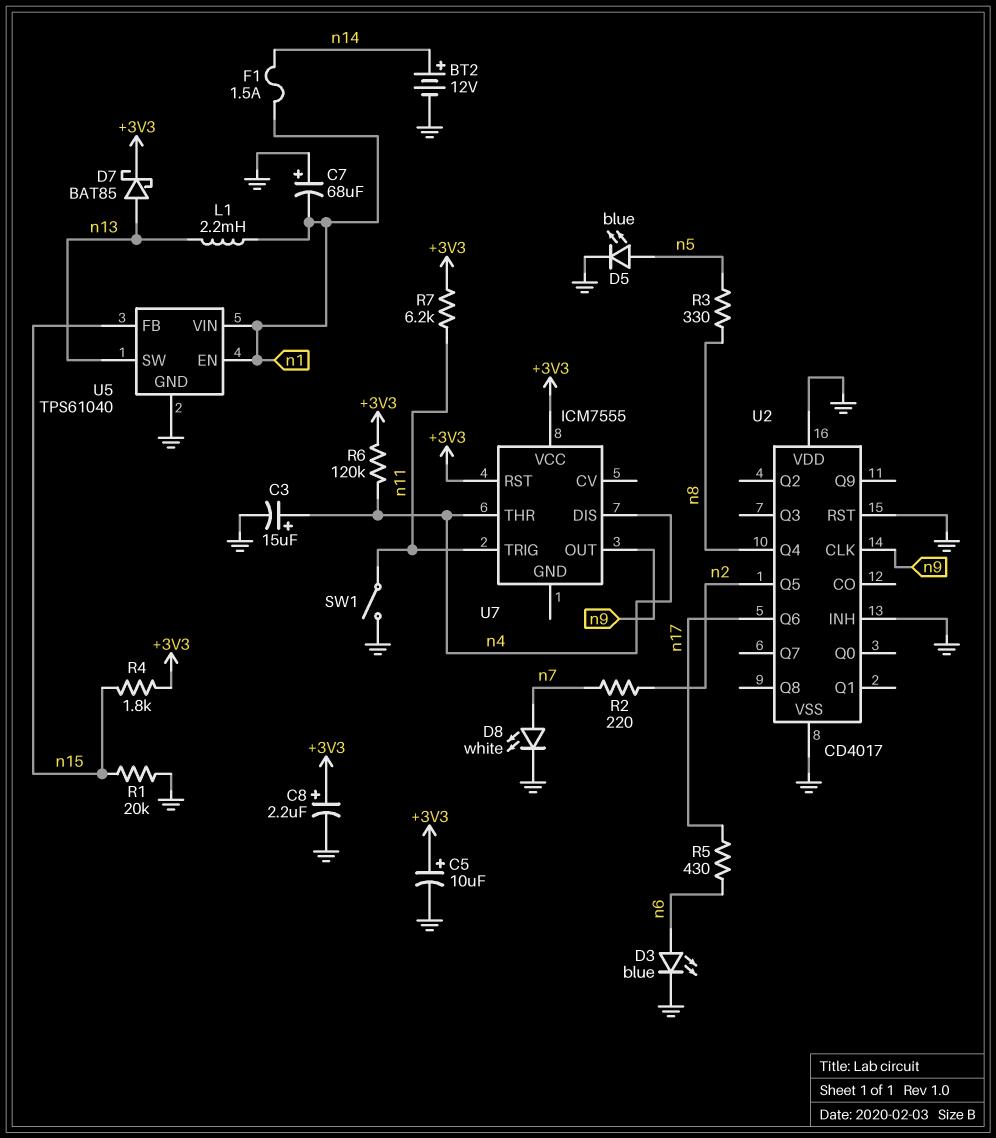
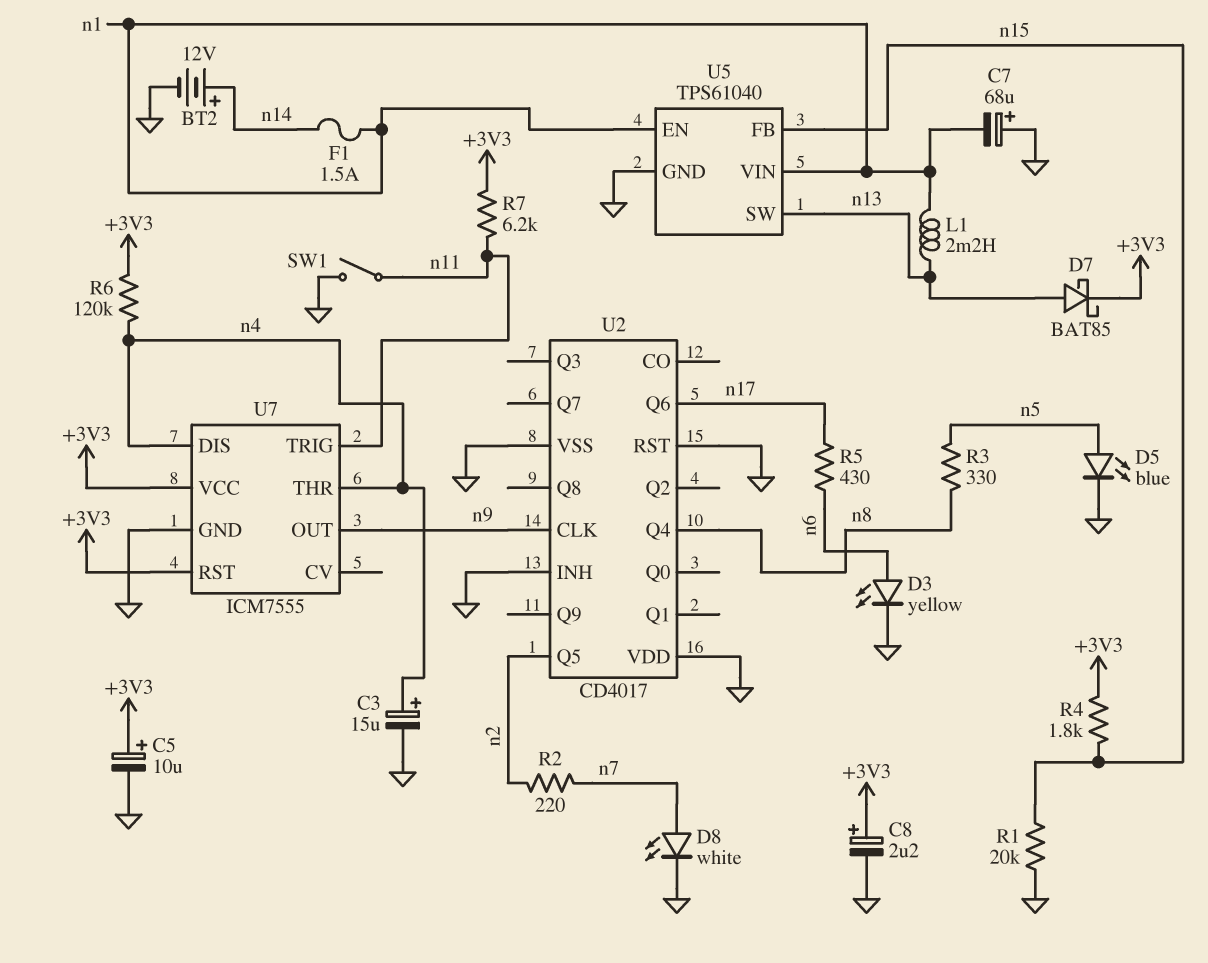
D3: LED blue (A n6, K GND) -> LED yellow (A n6, K GND)
U7 pin GND: none -> GND

